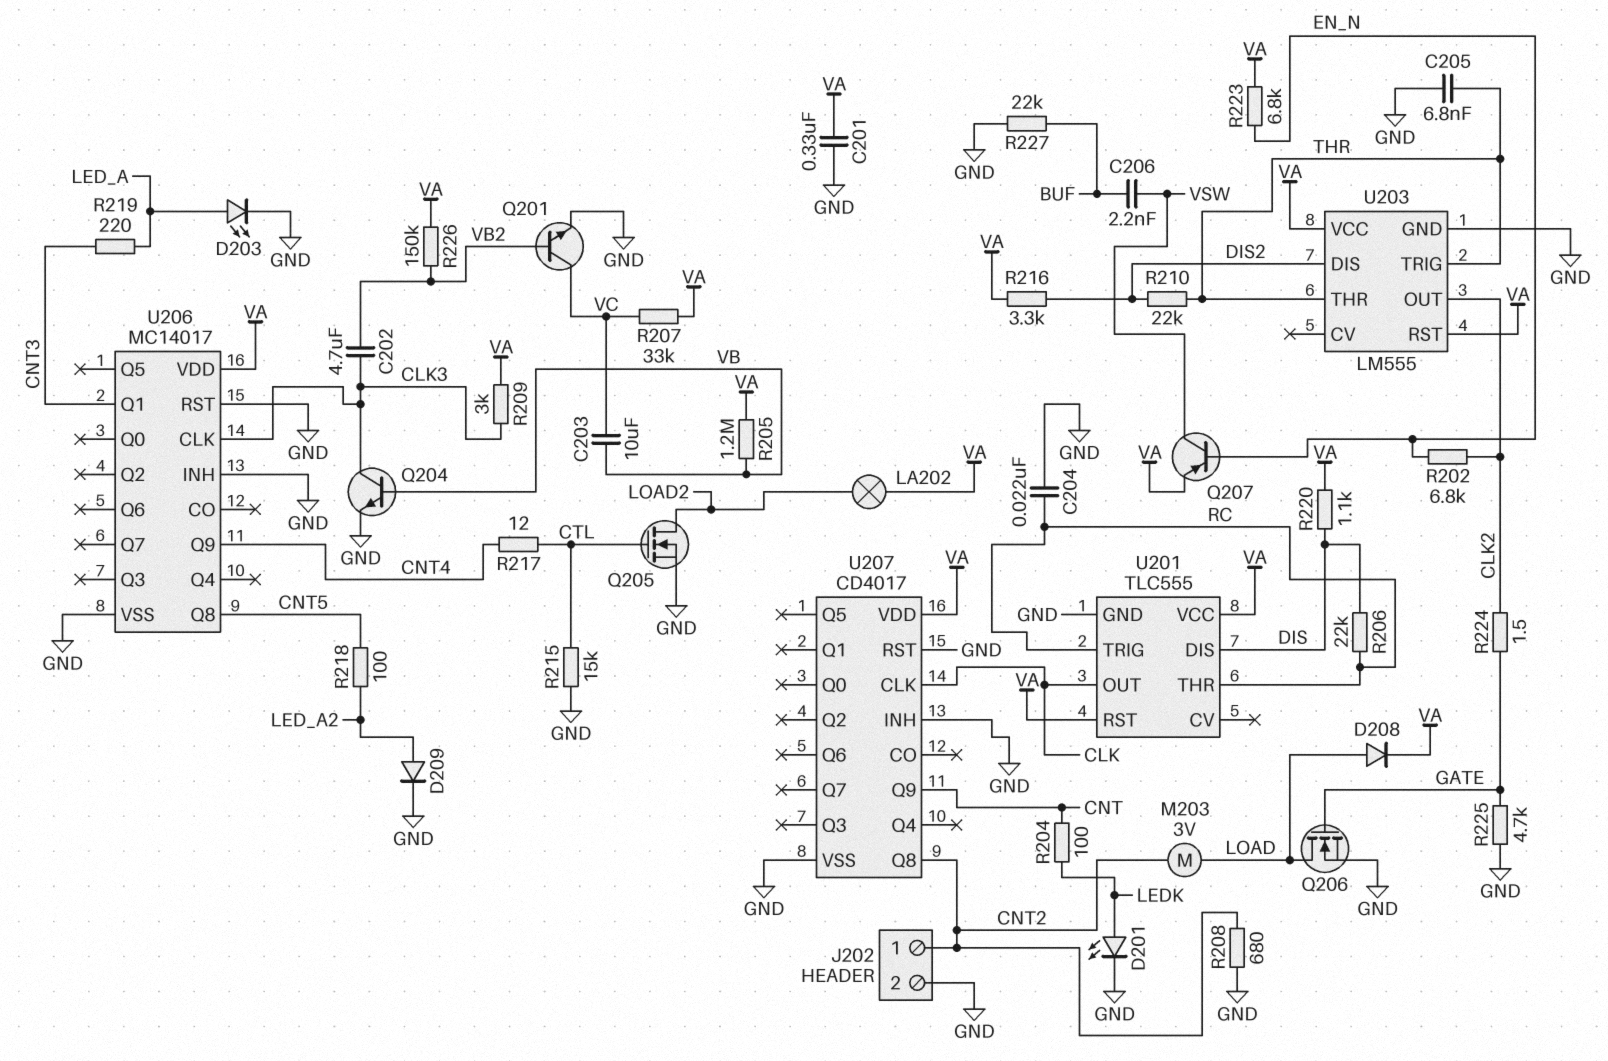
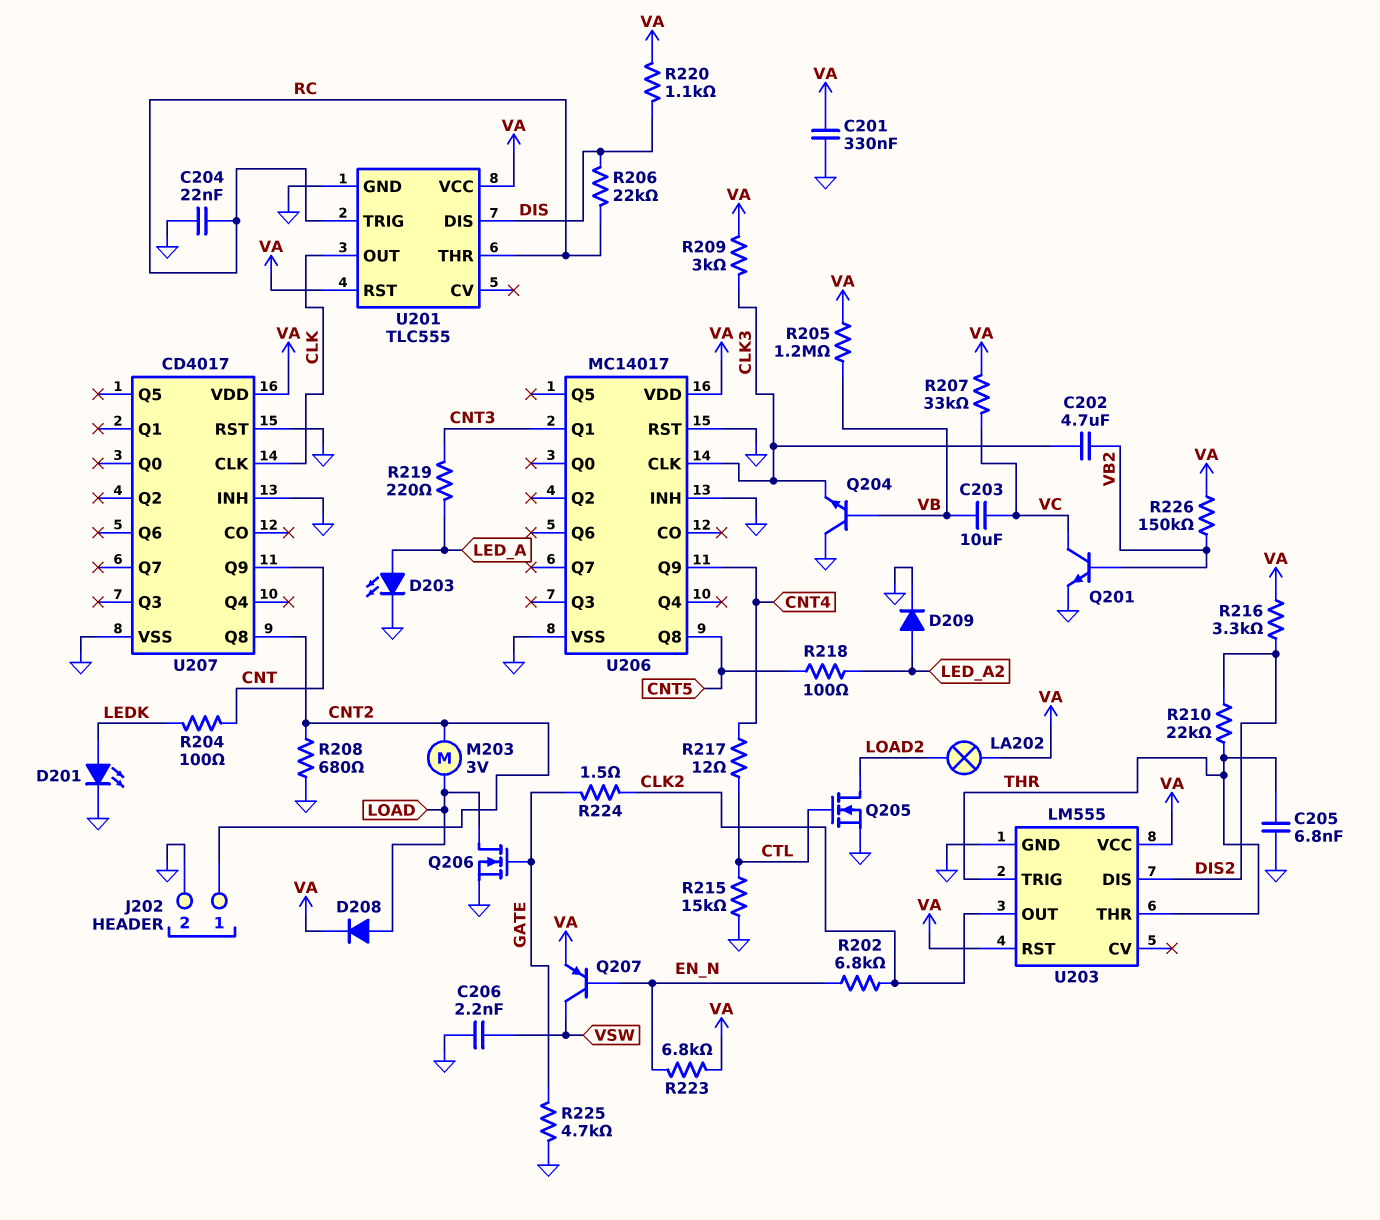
C206: 2.2nF (BUF, VSW) -> 2.2nF (GND, VSW)
Q204: NPN (B VB, C CLK3, E GND) -> NPN (B VB, C GND, E CLK3)
R227: 22k (BUF, GND) -> none

